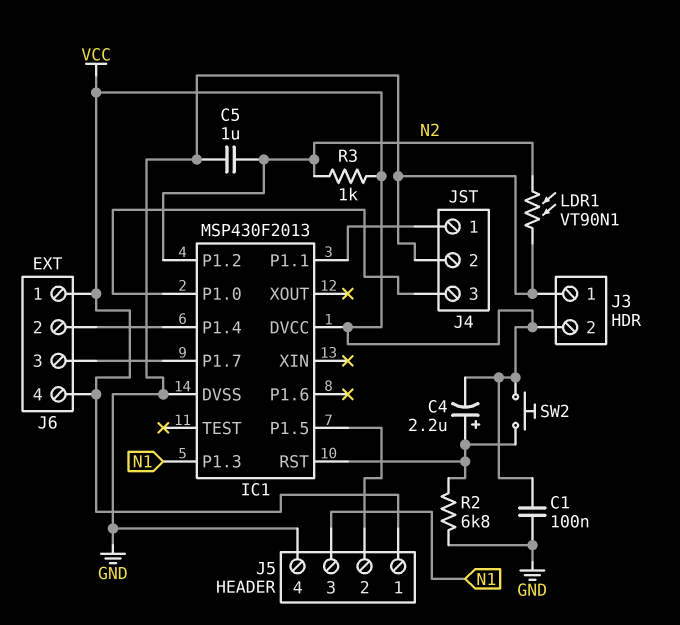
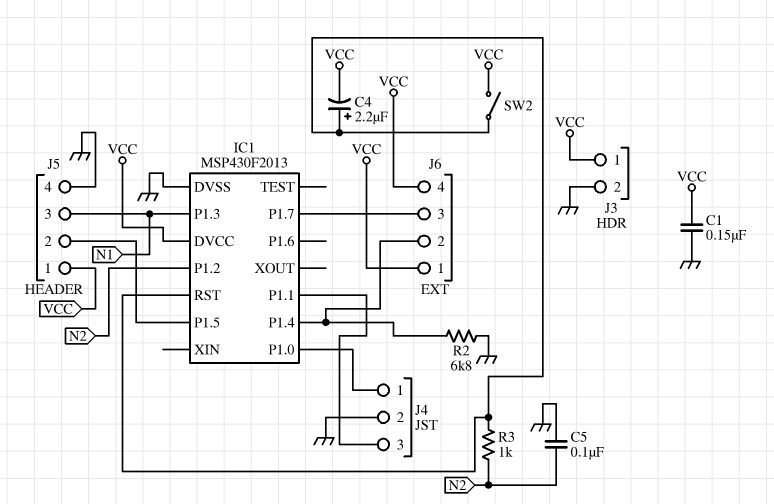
C1: 100nF (GND, VCC) -> 150nF (GND, VCC)
C5: 1uF (GND, N2) -> 100nF (GND, N2)
J3 pin 1: GND -> VCC
J3 pin 2: VCC -> GND
J4 pin 1: IC1/P1.1 -> IC1/P1.0
J4 pin 3: IC1/P1.0 -> IC1/P1.1
LDR1: VT90N1 (GND, N2) -> none
R2: 6.8k (GND, IC1/RST) -> 6.8k (GND, IC1/P1.4)
R3: 1k (N2, VCC) -> 1k (IC1/RST, N2)
SW2: button (IC1/RST, VCC) -> switch (IC1/RST, VCC)

